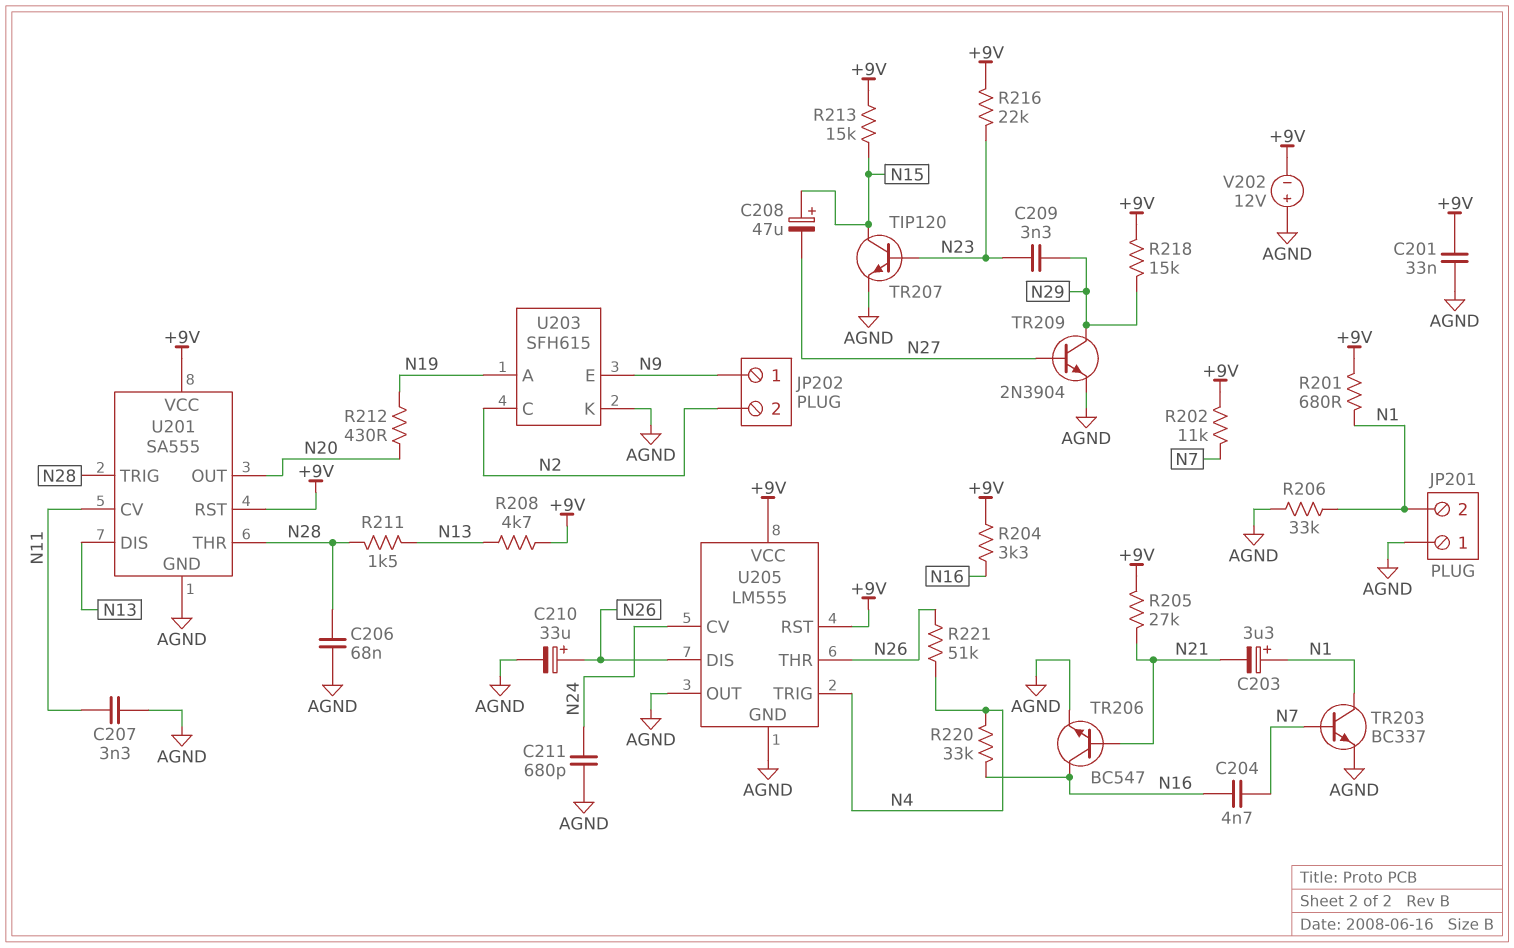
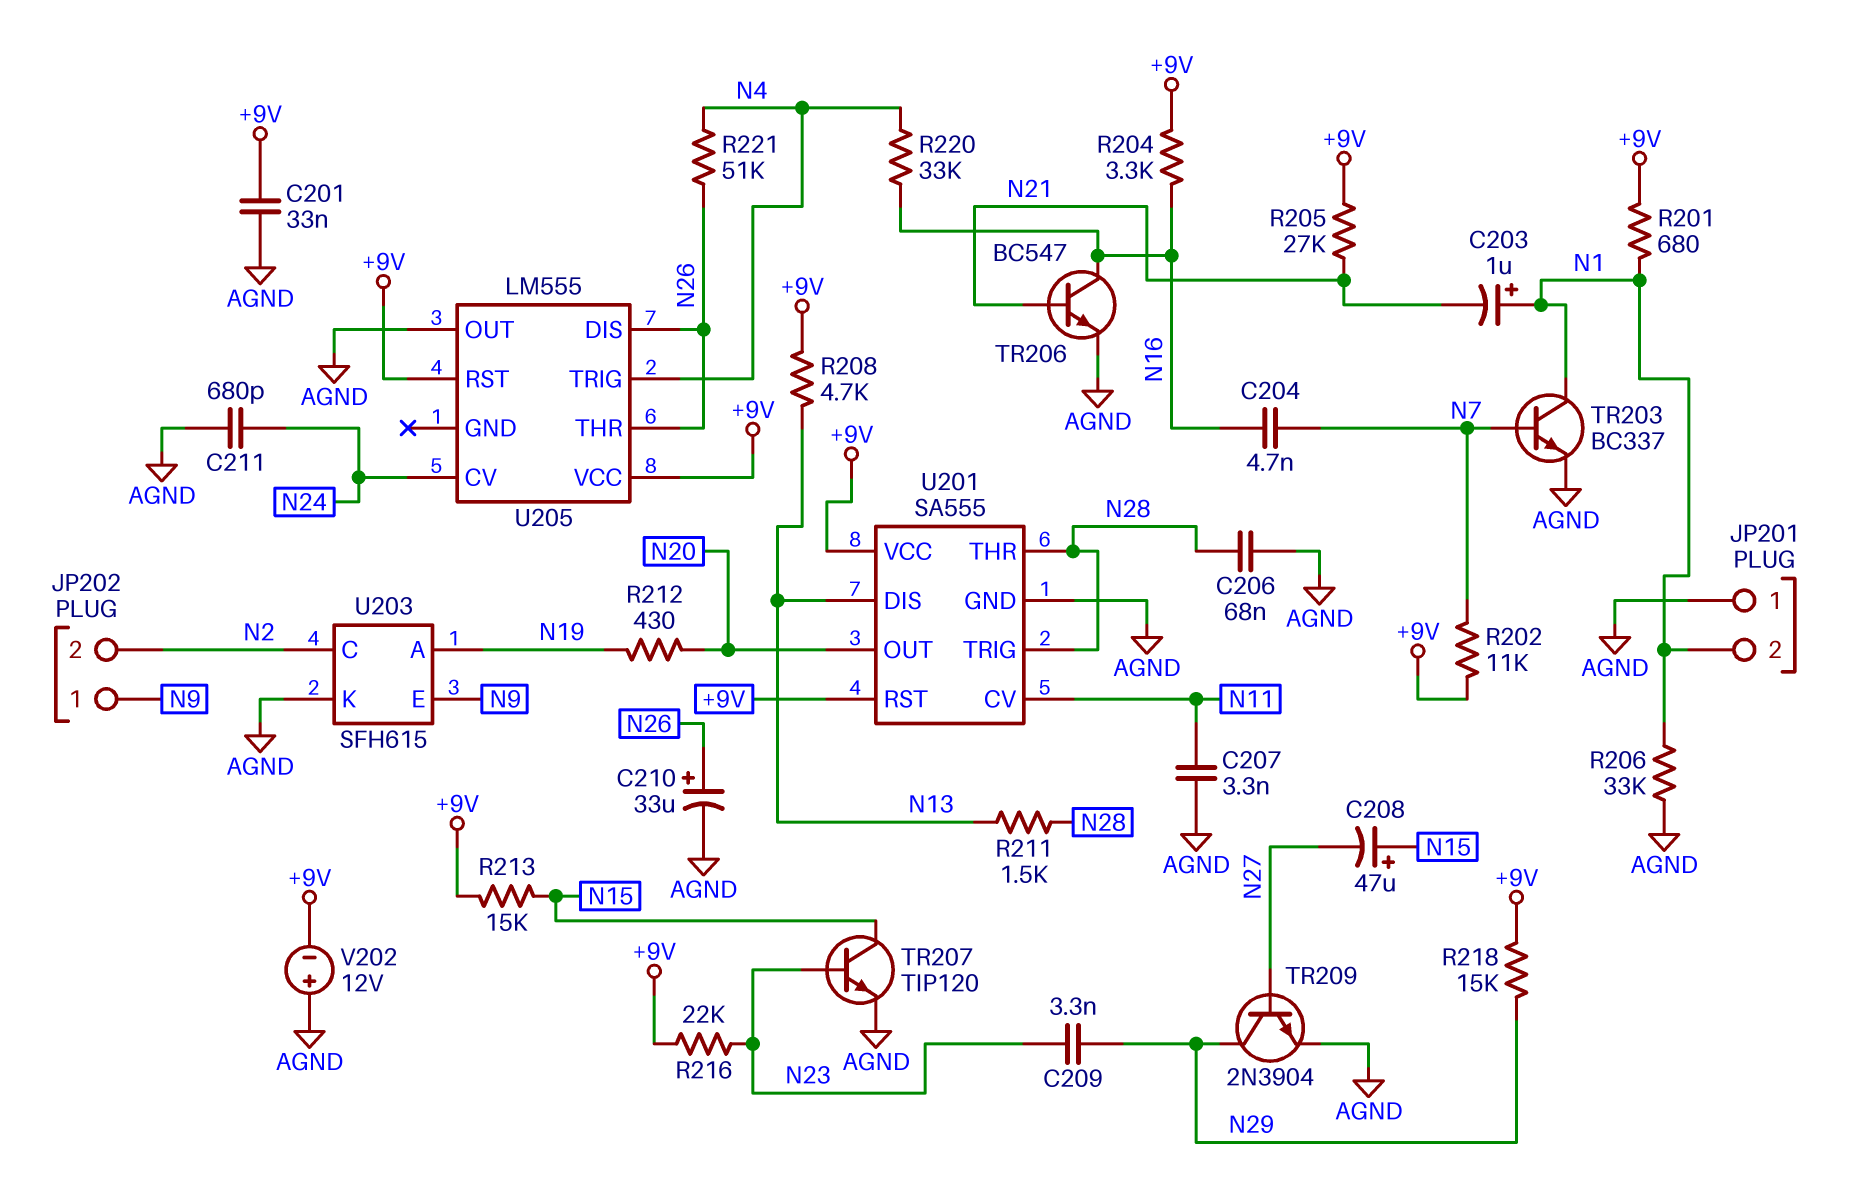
C203: 3.3uF (plus N1, minus N21) -> 1uF (plus N1, minus N21)
U205 pin GND: AGND -> none

